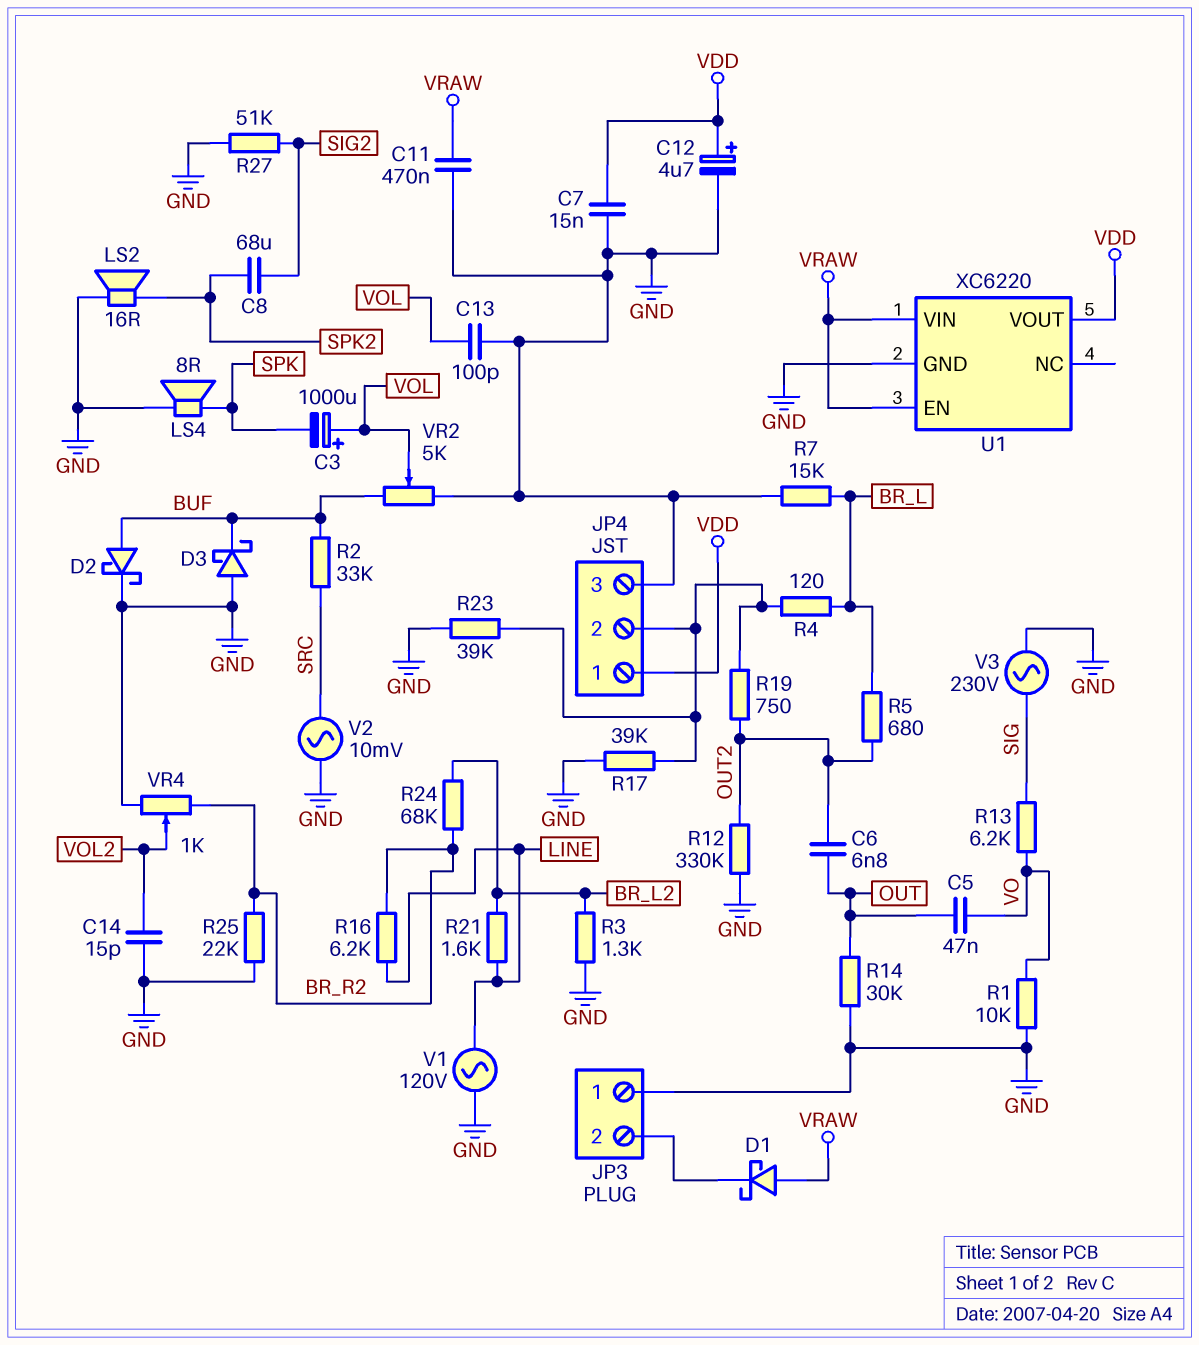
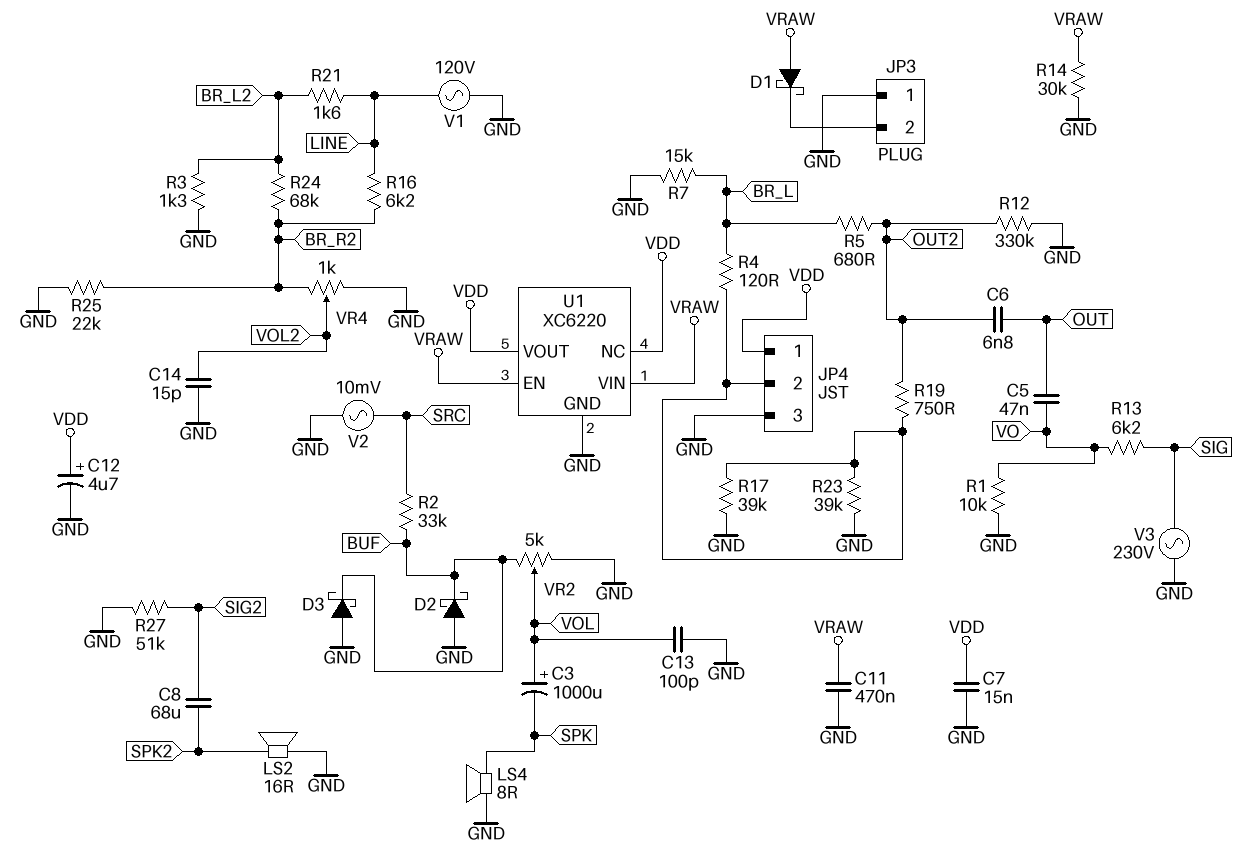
D2: schottky (A BUF, K GND) -> schottky (A GND, K BUF)
R14: 30k (GND, OUT) -> 30k (GND, VRAW)
U1 pin NC: none -> VDD

